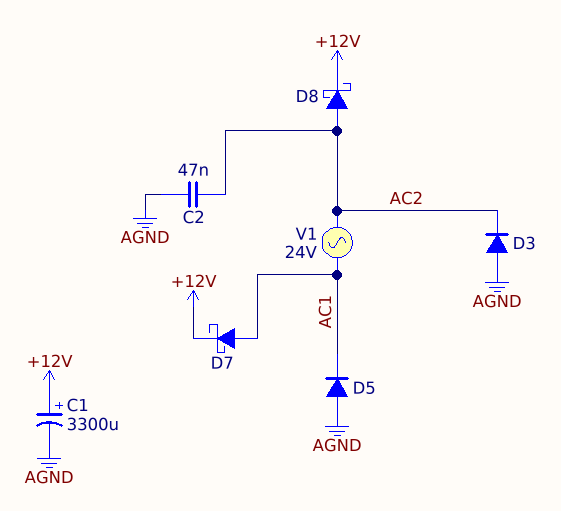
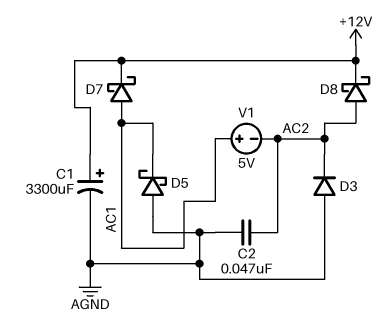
D5: diode (A AGND, K AC1) -> schottky (A AGND, K AC1)
V1: AC 24V (AC1, AC2) -> 5V (plus AC1, minus AC2)

